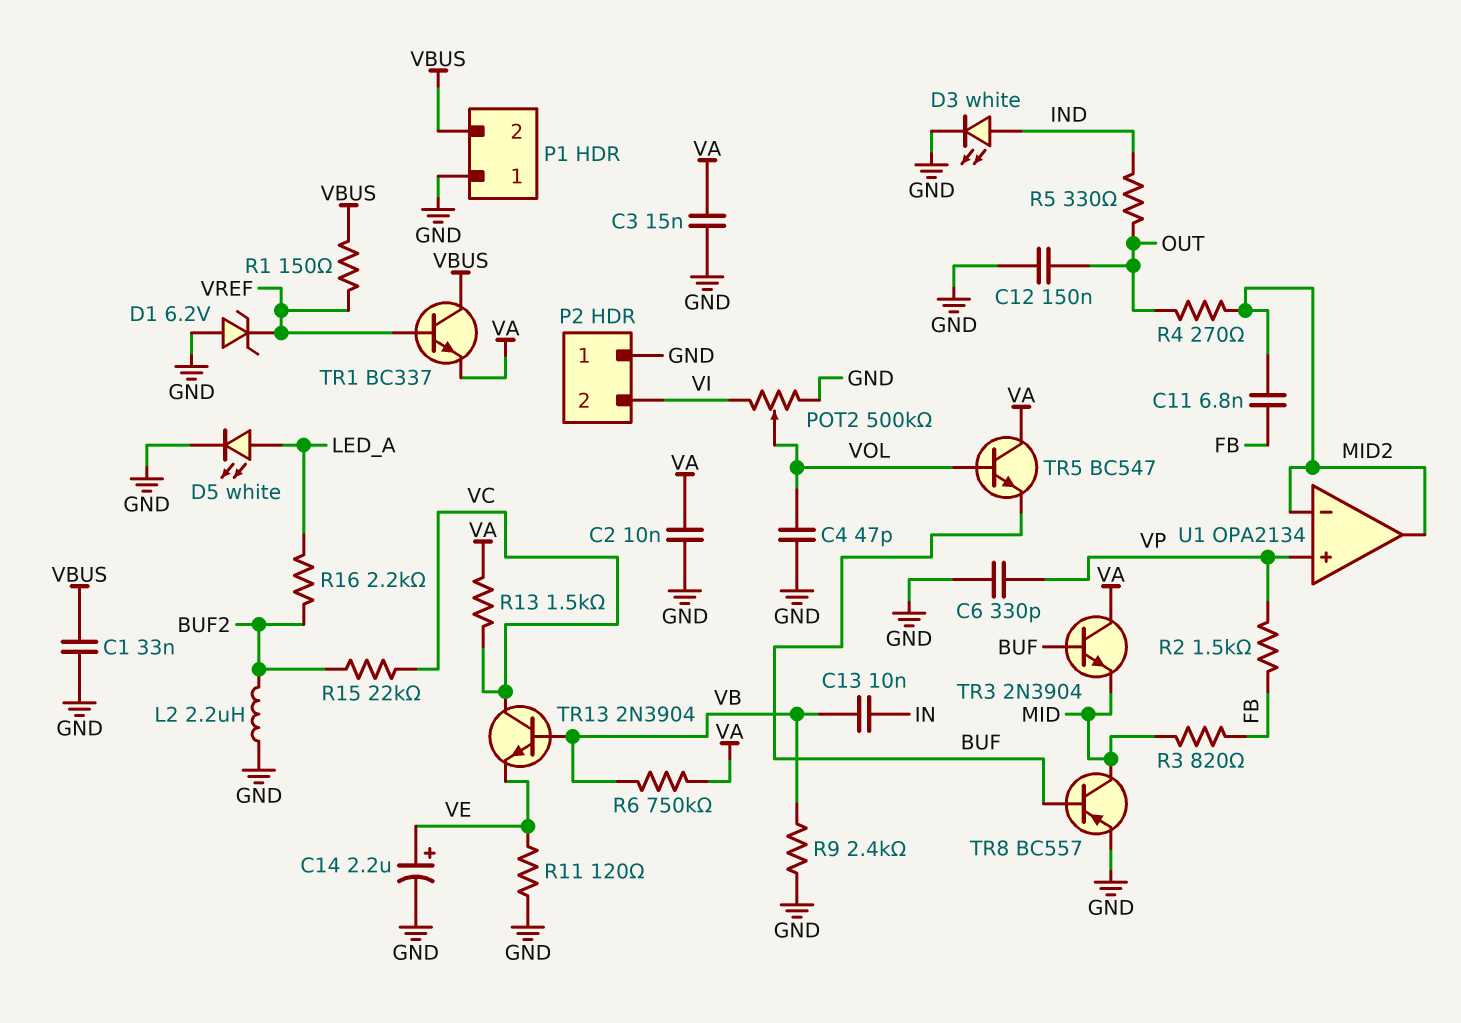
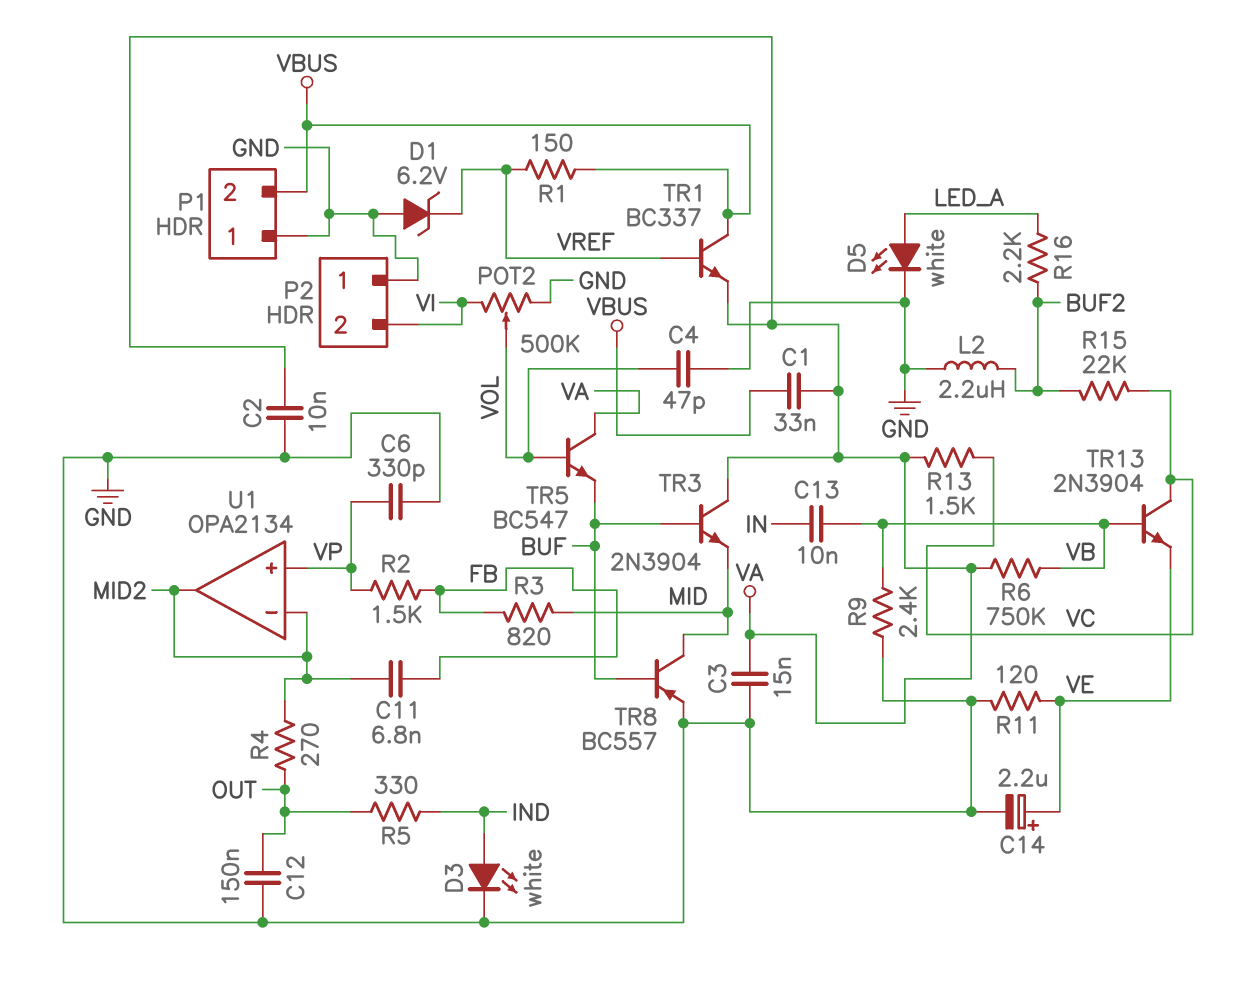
C1: 33nF (GND, VBUS) -> 33nF (VA, VBUS)

